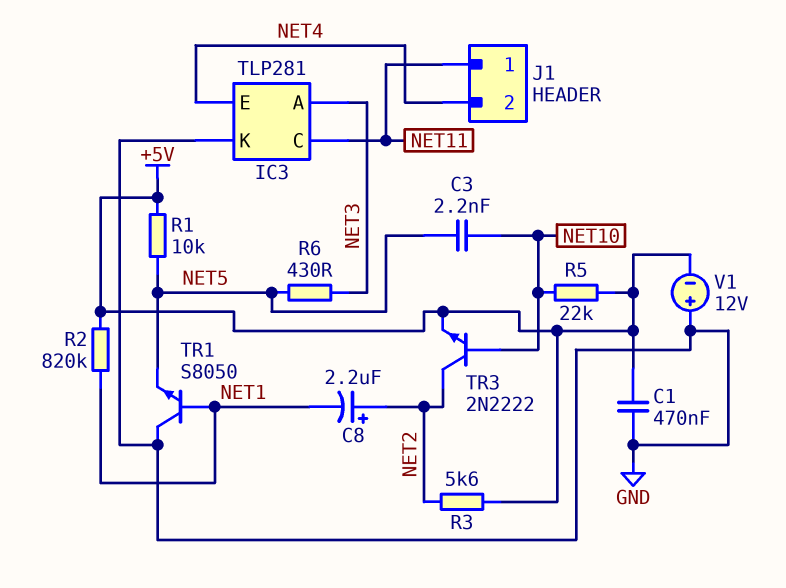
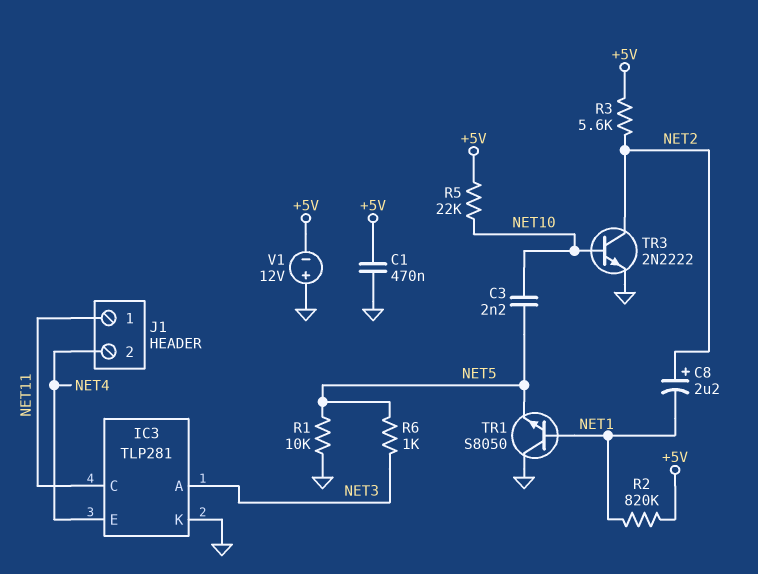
R1: 10k (+5V, NET5) -> 10k (GND, NET5)
R6: 430 (NET3, NET5) -> 1k (NET3, NET5)
TR3: NPN 2N2222 (B NET10, C NET2, E +5V) -> NPN 2N2222 (B NET10, C NET2, E GND)

